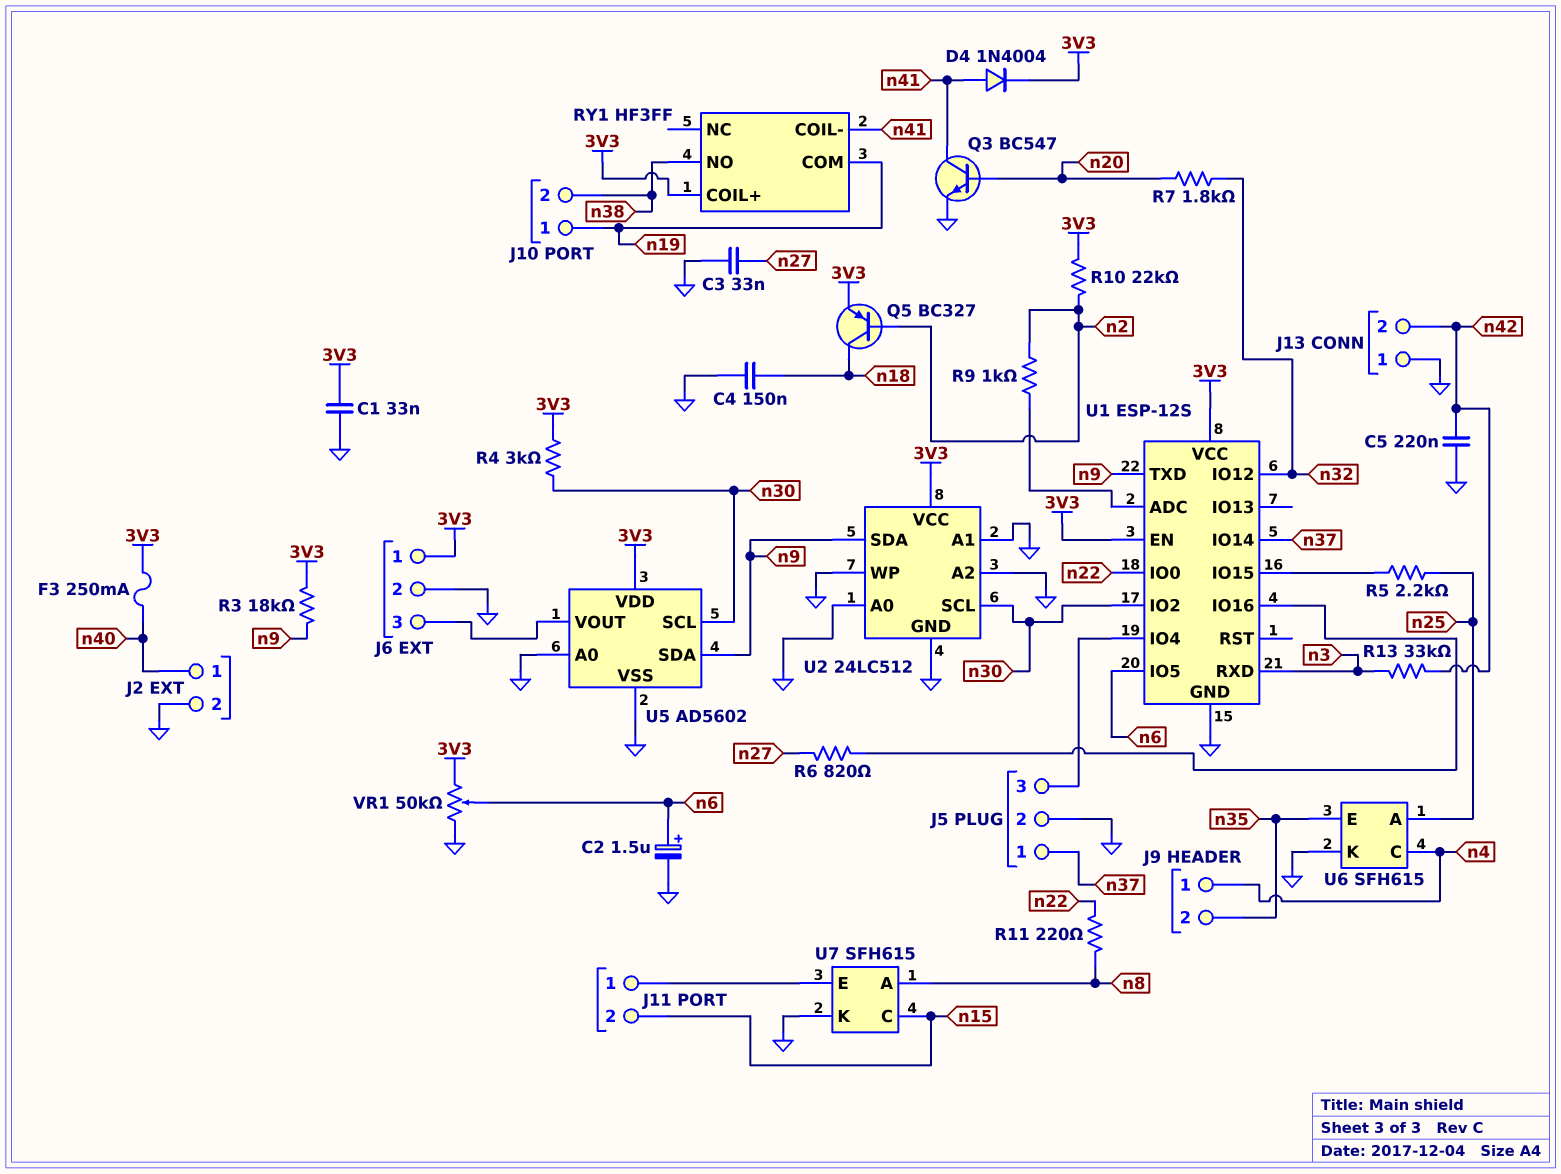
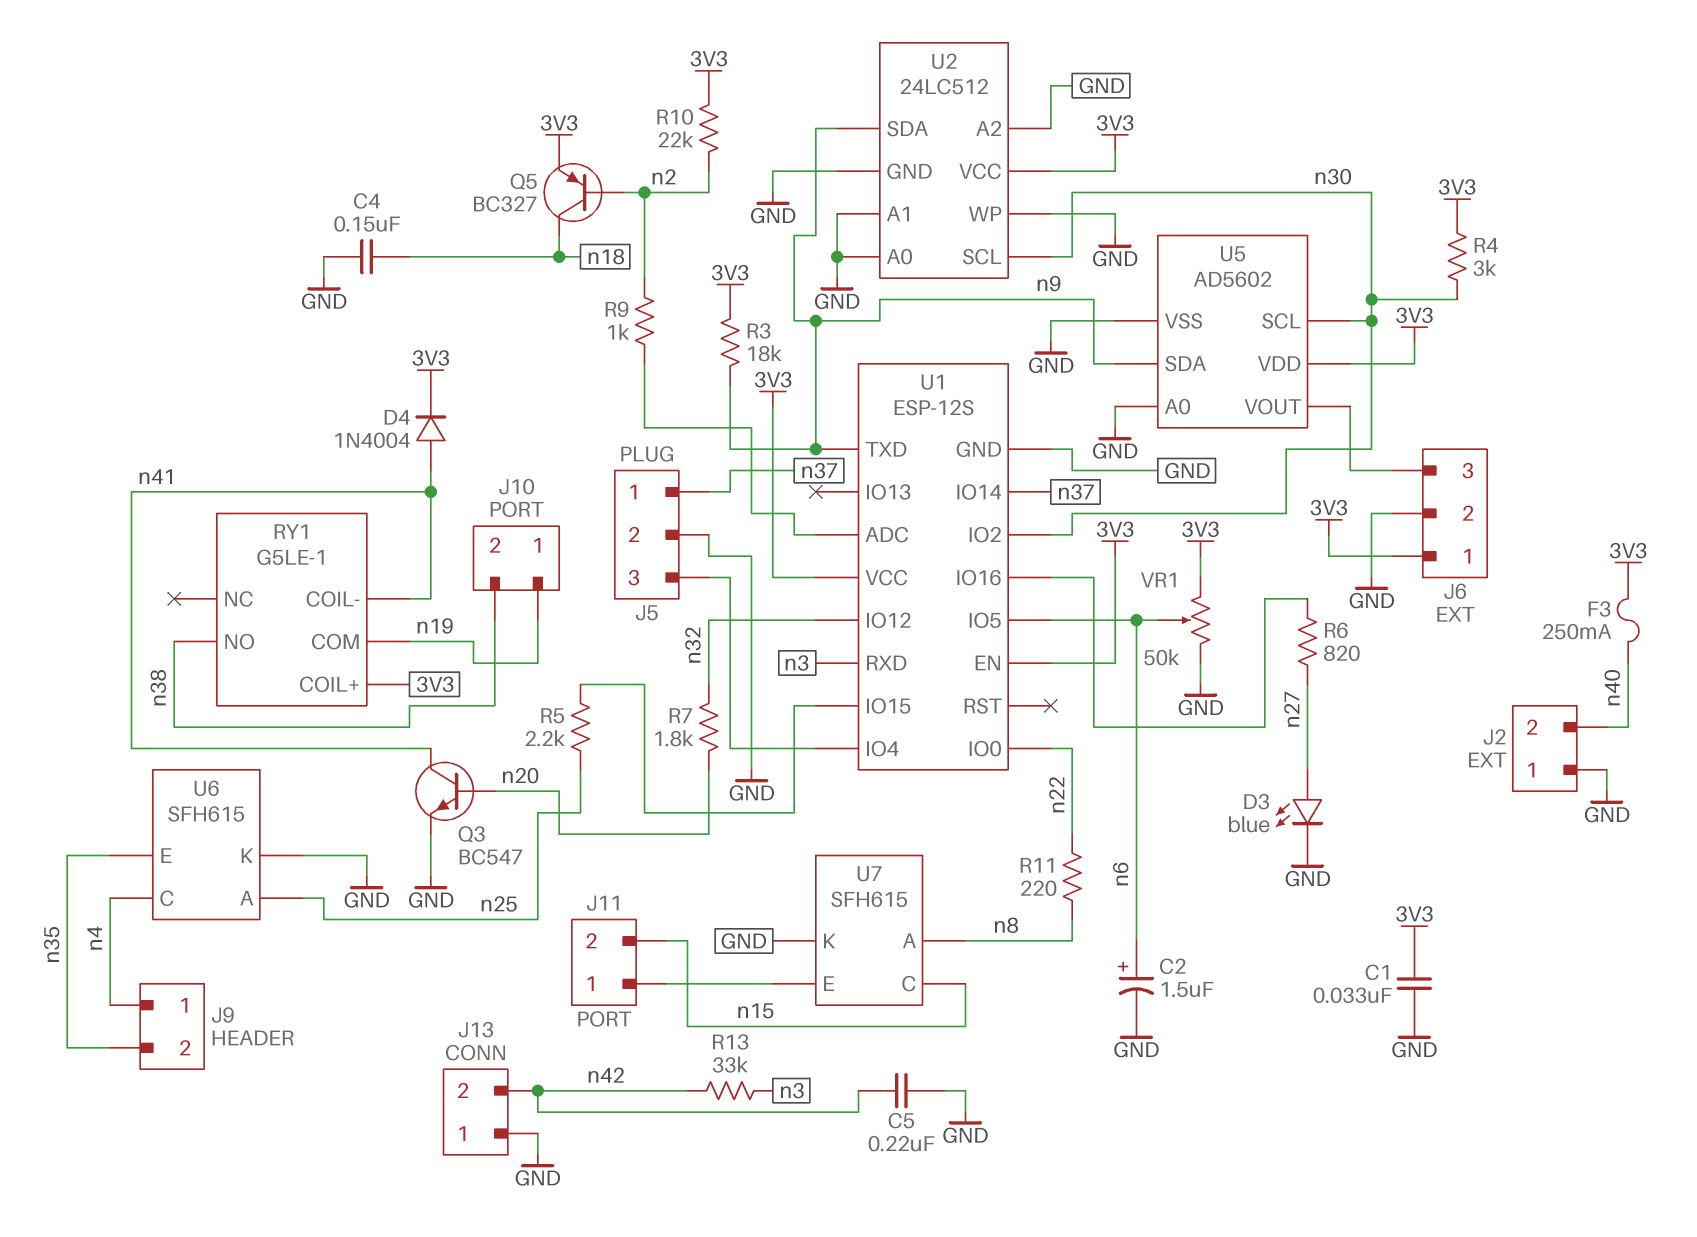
C3: 33nF (GND, n27) -> none
D3: none -> LED blue (A n27, K GND)
J2 pin 1: n40 -> GND
J2 pin 2: GND -> n40
RY1: HF3FF -> G5LE-1

